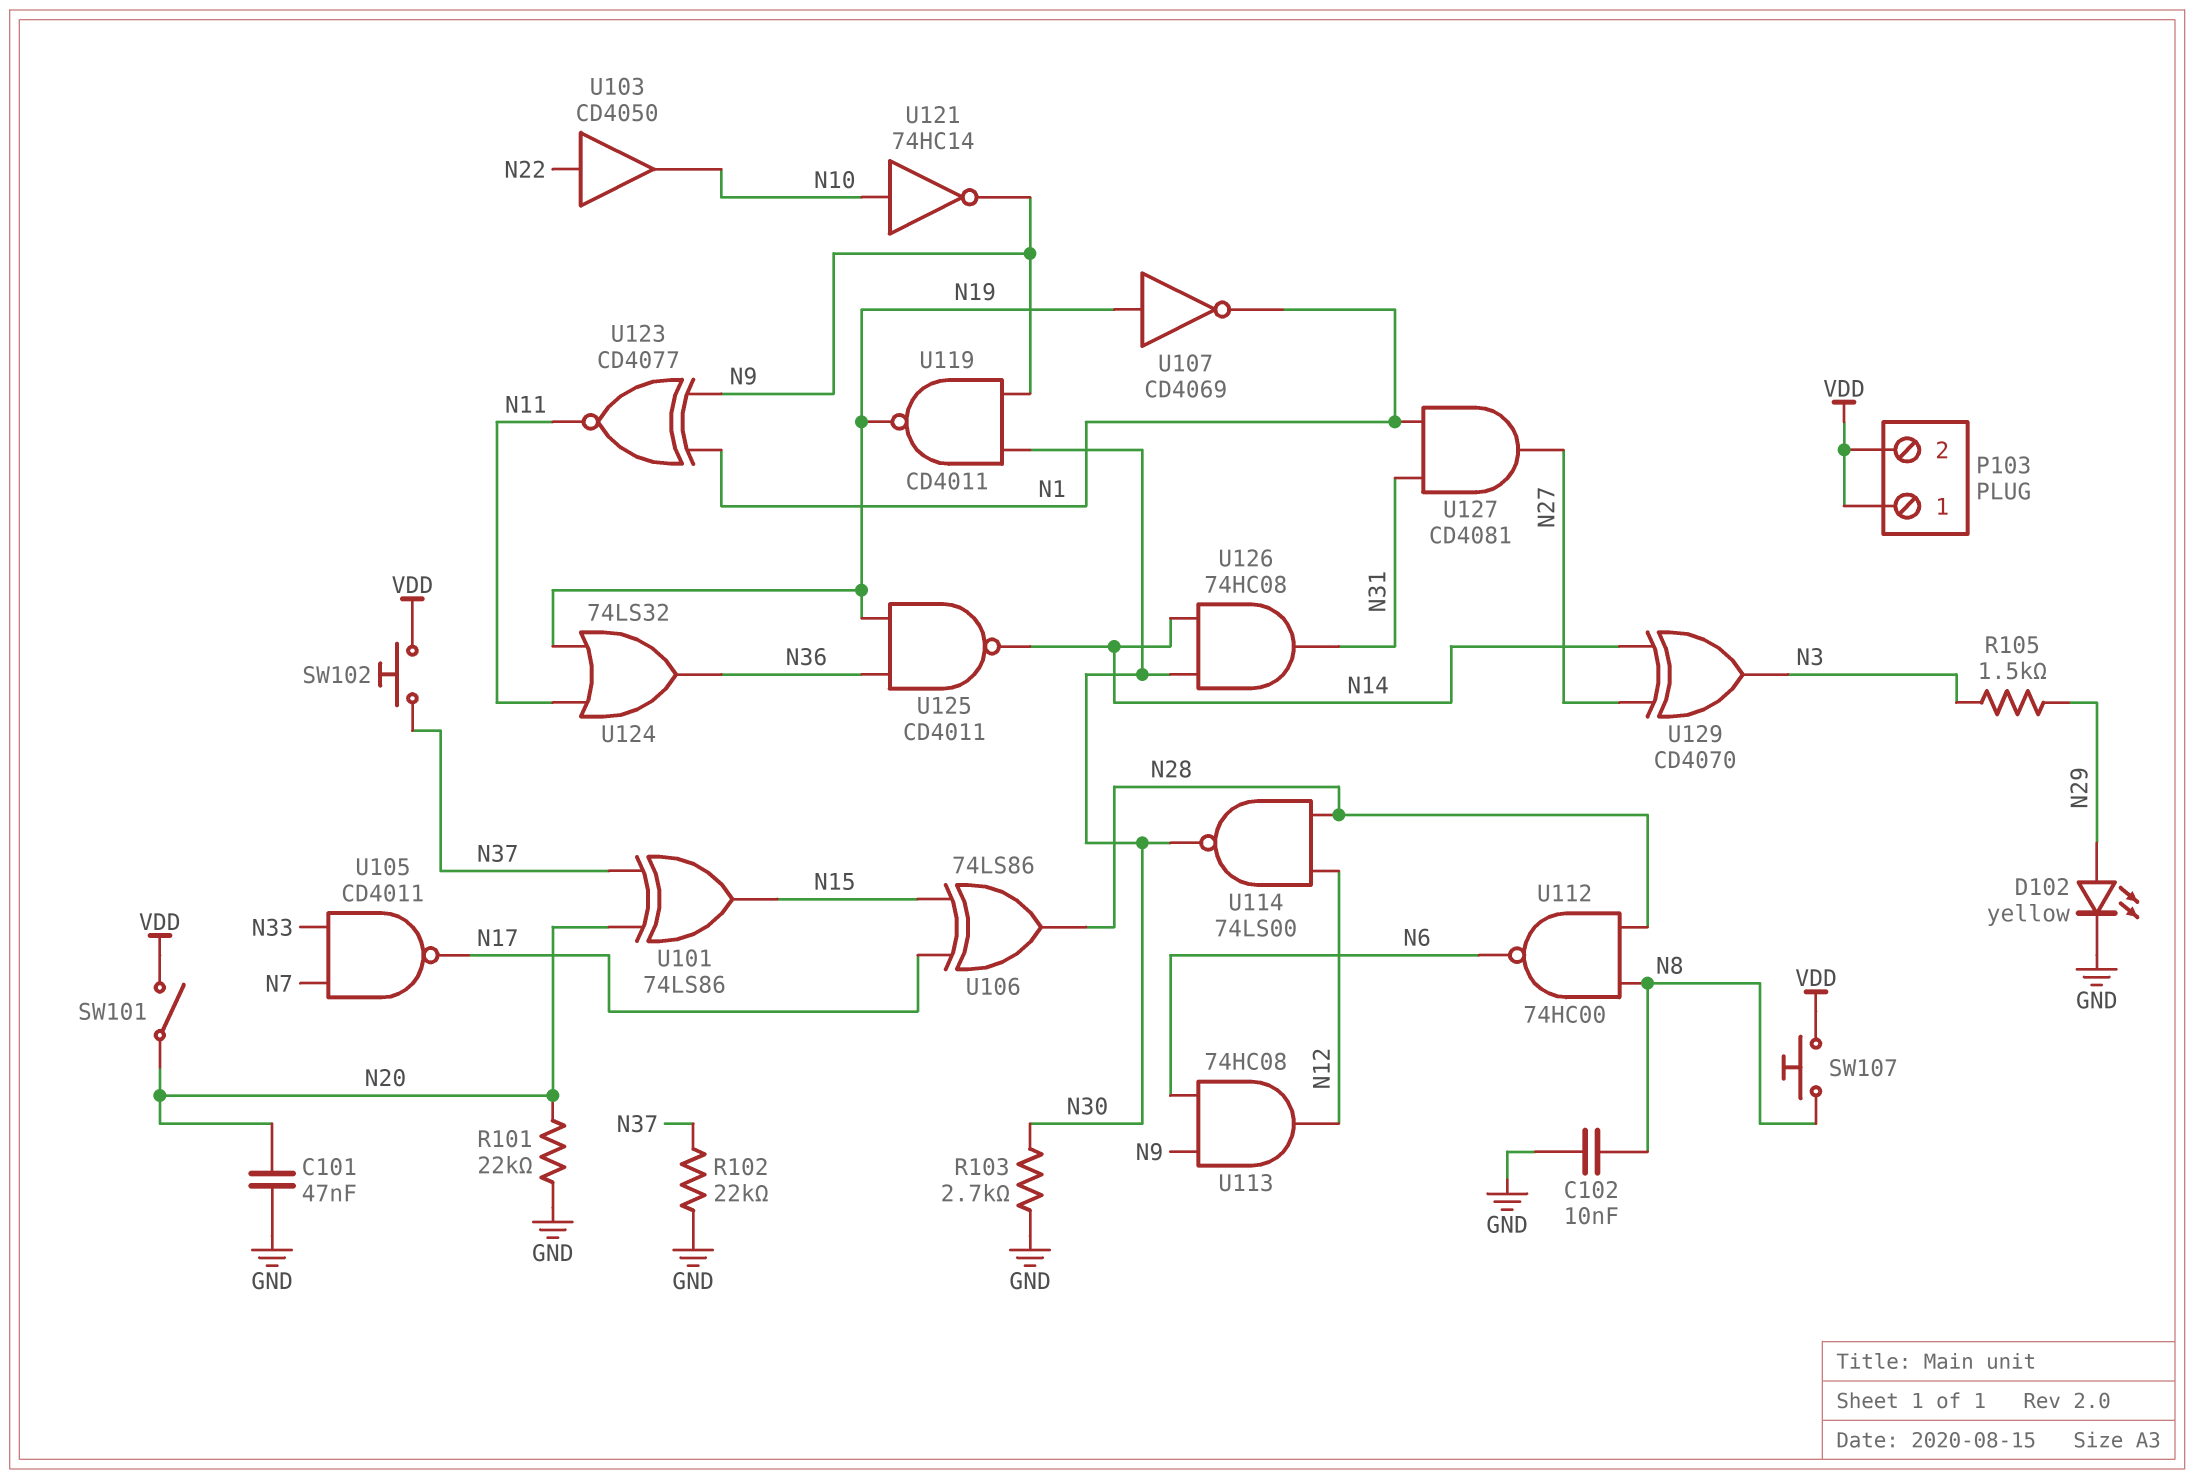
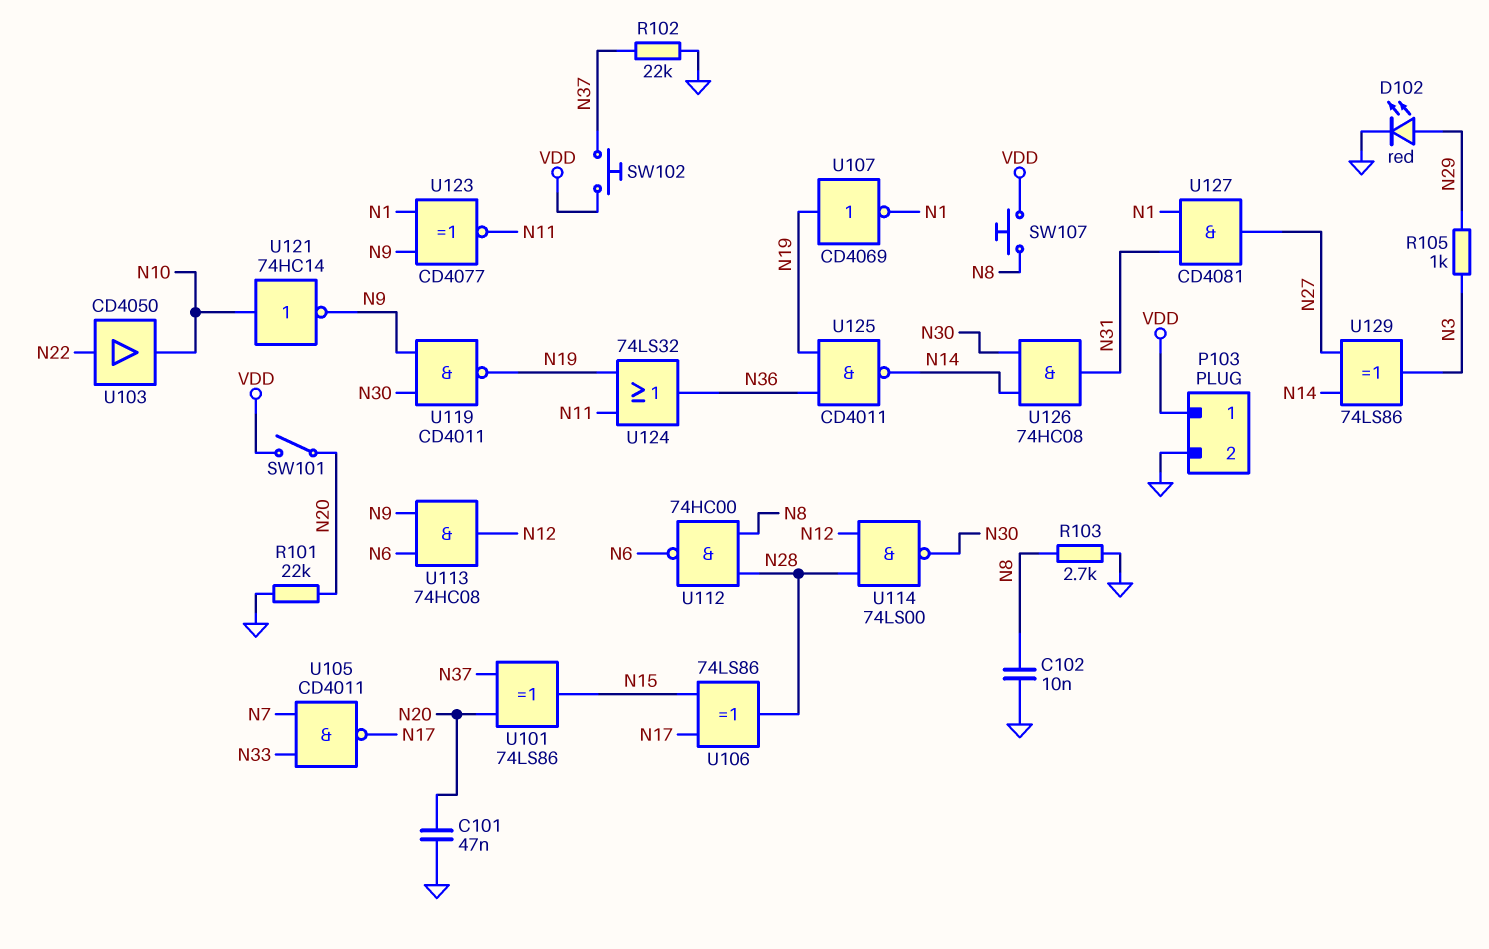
D102: LED yellow (A N29, K GND) -> LED red (A N29, K GND)
P103 pin 2: VDD -> GND
R103: 2.7k (GND, N30) -> 2.7k (GND, N8)
R105: 1.5k (N3, N29) -> 1k (N3, N29)
U129: XOR CD4070 (in N14, in N27, out N3) -> XOR 74LS86 (in N14, in N27, out N3)

